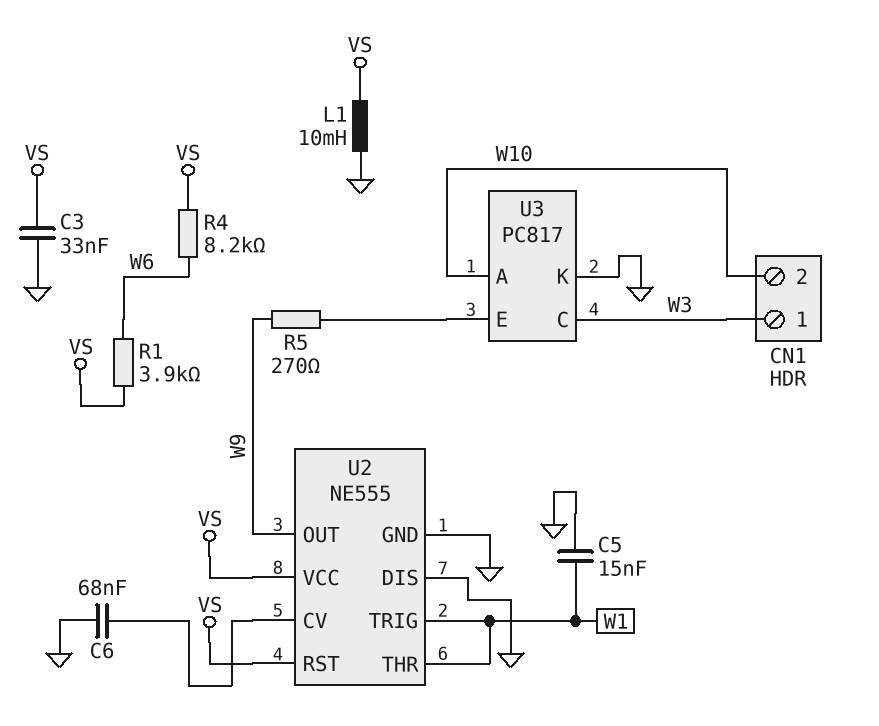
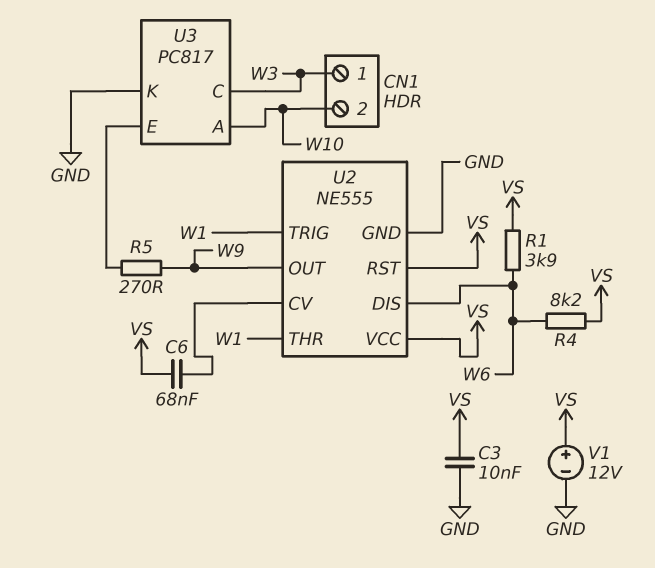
C3: 33nF (GND, VS) -> 10nF (GND, VS)
C5: 15nF (GND, W1) -> none
C6: 68nF (GND, U2/CV) -> 68nF (U2/CV, VS)
L1: 10mH (GND, VS) -> none
U2 pin DIS: GND -> W6
V1: none -> 12V (plus VS, minus GND)

